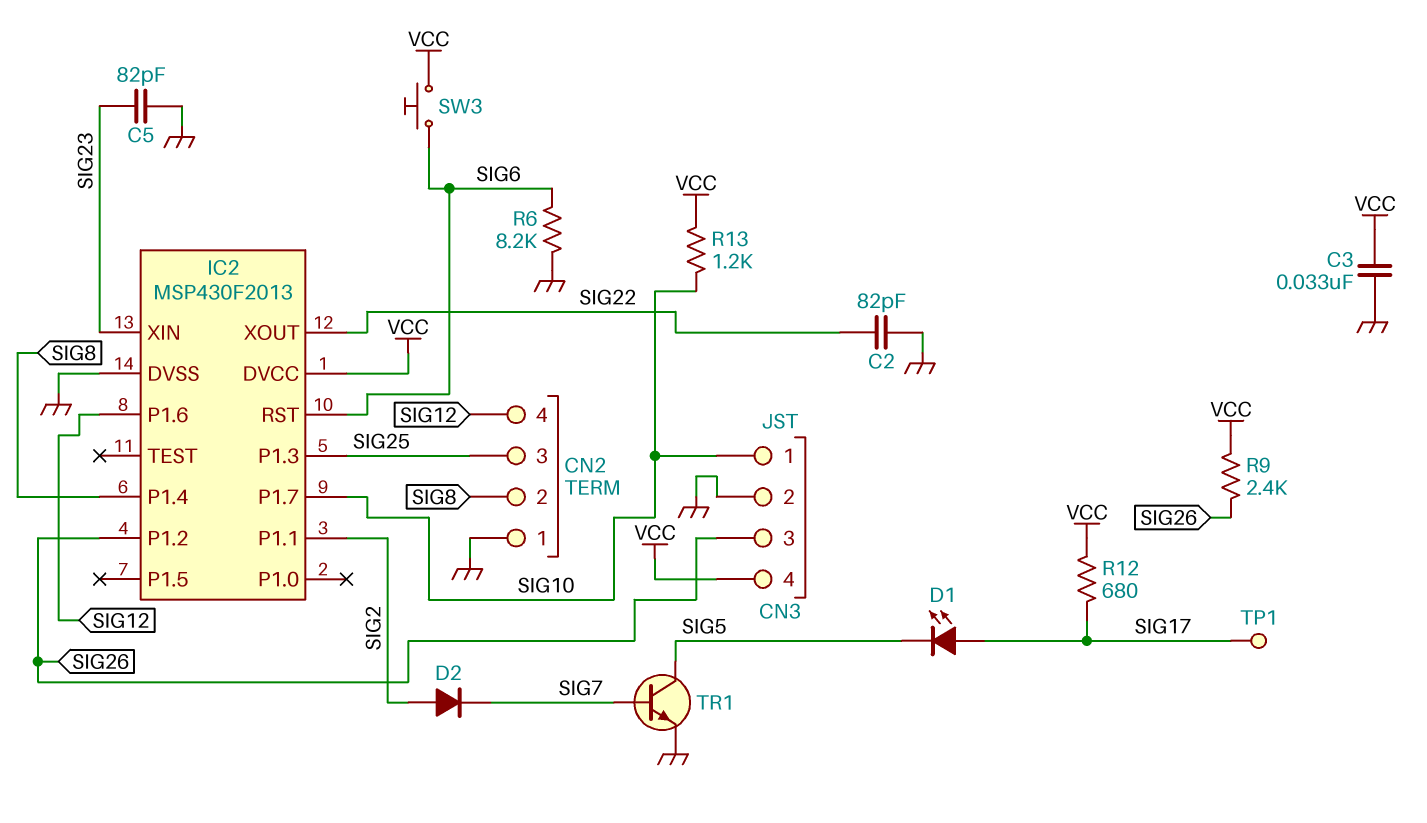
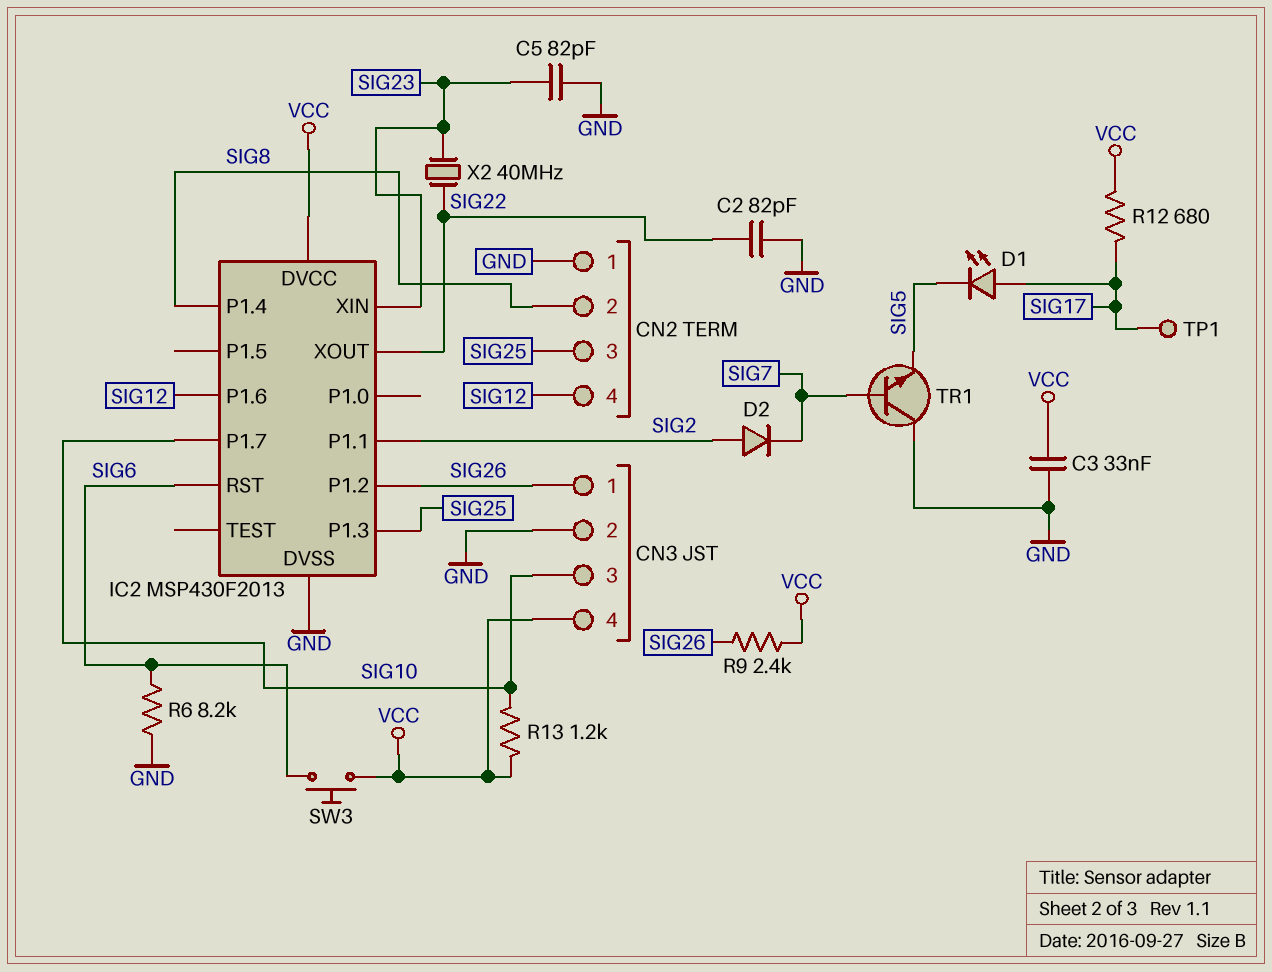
CN3 pin 1: SIG10 -> SIG26
CN3 pin 3: SIG26 -> SIG10
TR1: NPN (B SIG7, C SIG5, E GND) -> NPN (B SIG7, C GND, E SIG5)
X2: none -> 40MHz (SIG22, SIG23)

